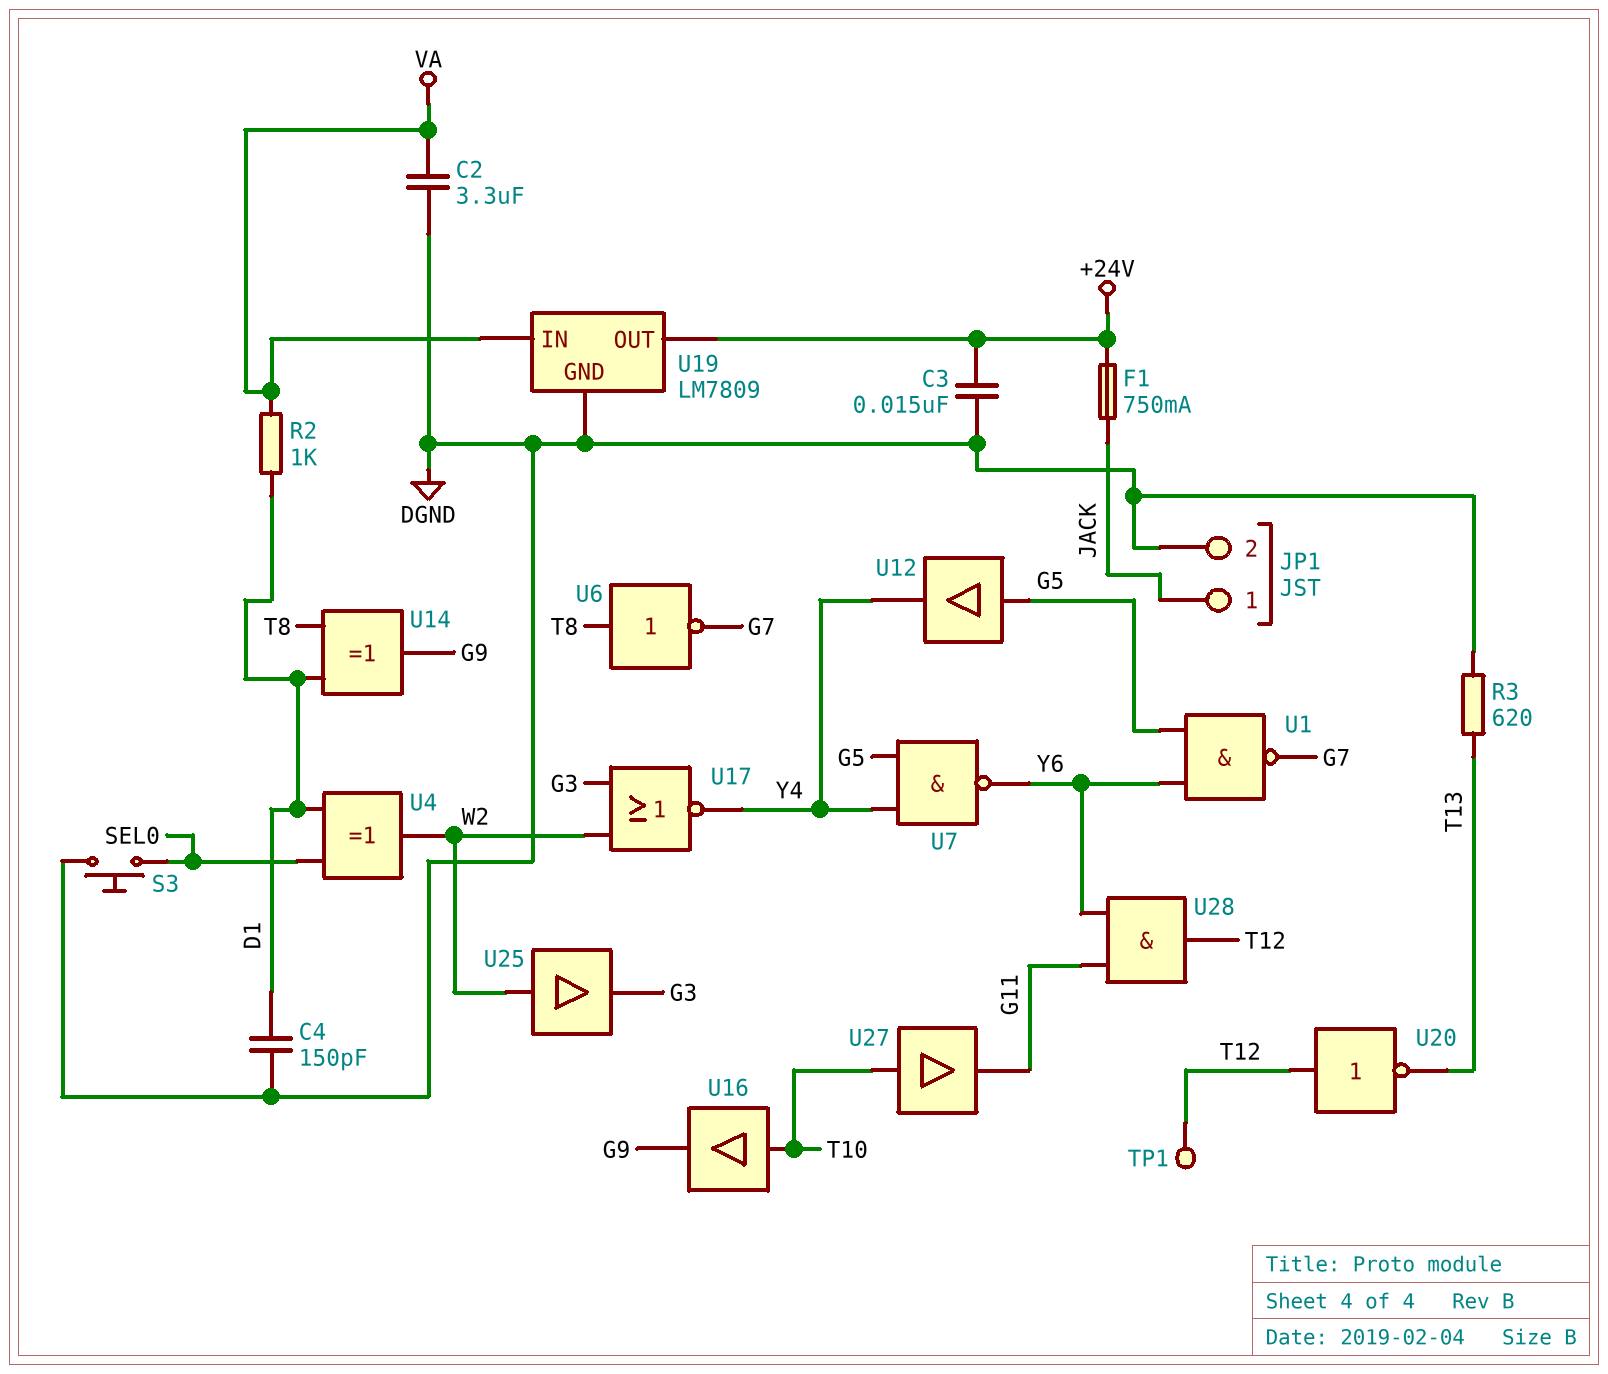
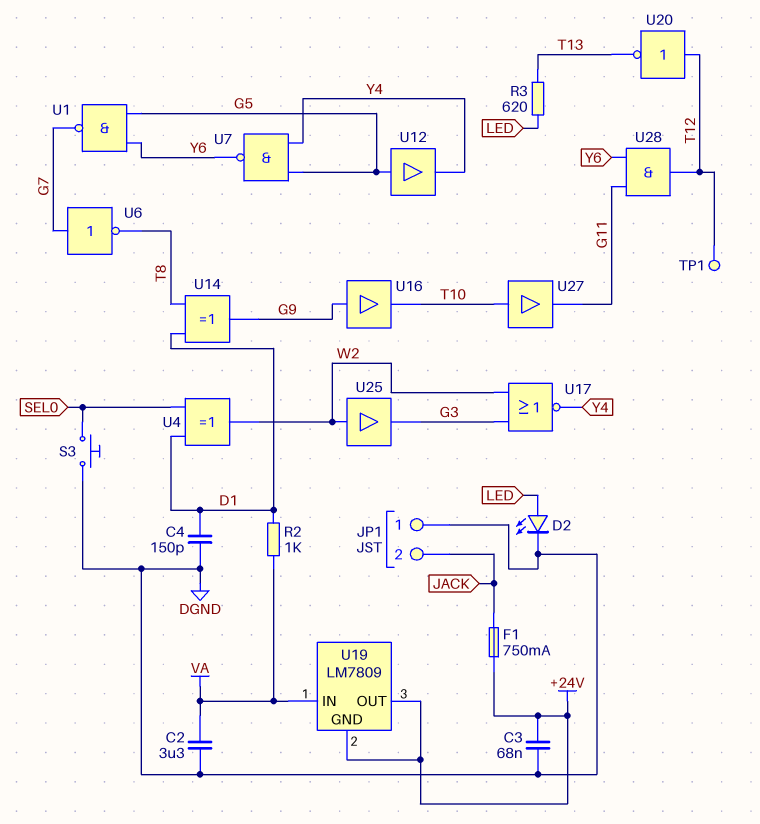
C3: 15nF (+24V, DGND) -> 68nF (+24V, DGND)
D2: none -> LED (A LED, K DGND)
JP1 pin 1: JACK -> DGND
JP1 pin 2: DGND -> JACK
R3: 620 (DGND, T13) -> 620 (LED, T13)
U6: NOT (in T8, out G7) -> NOT (in G7, out T8)
U16: buffer (in T10, out G9) -> buffer (in G9, out T10)
U19 pin GND: DGND -> +24V

